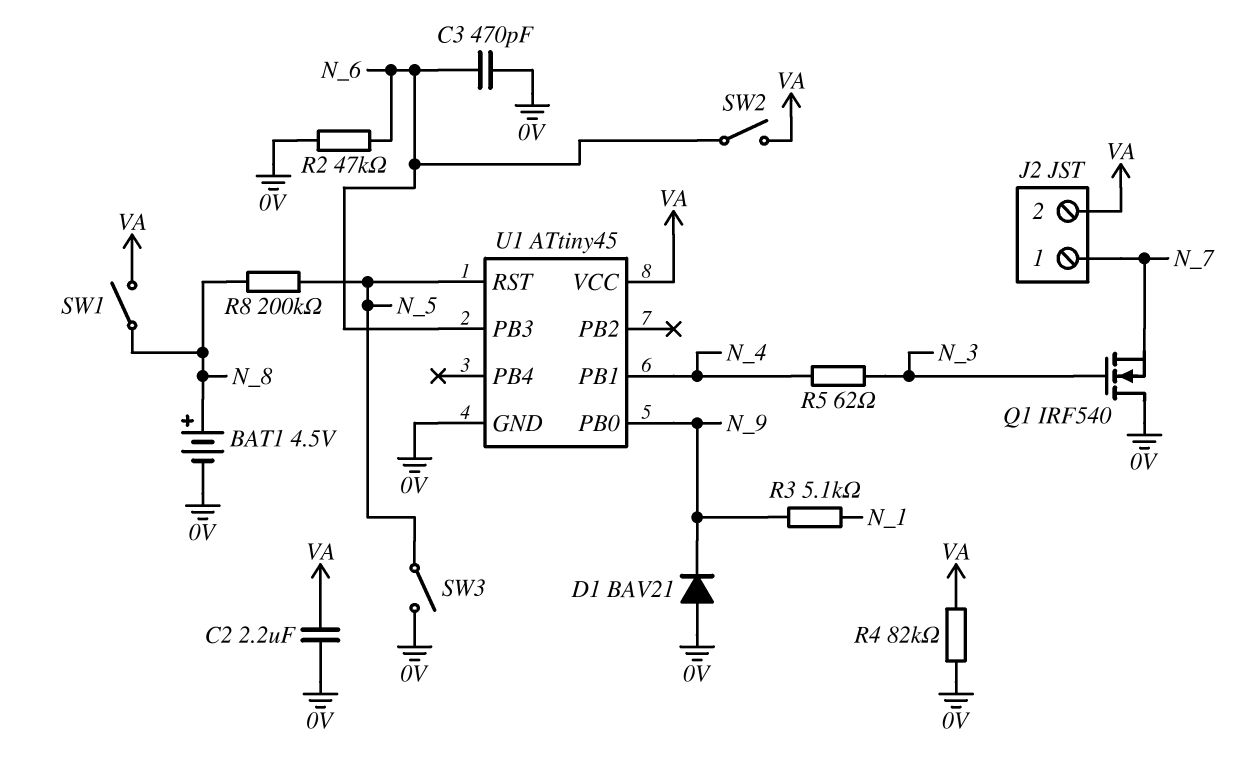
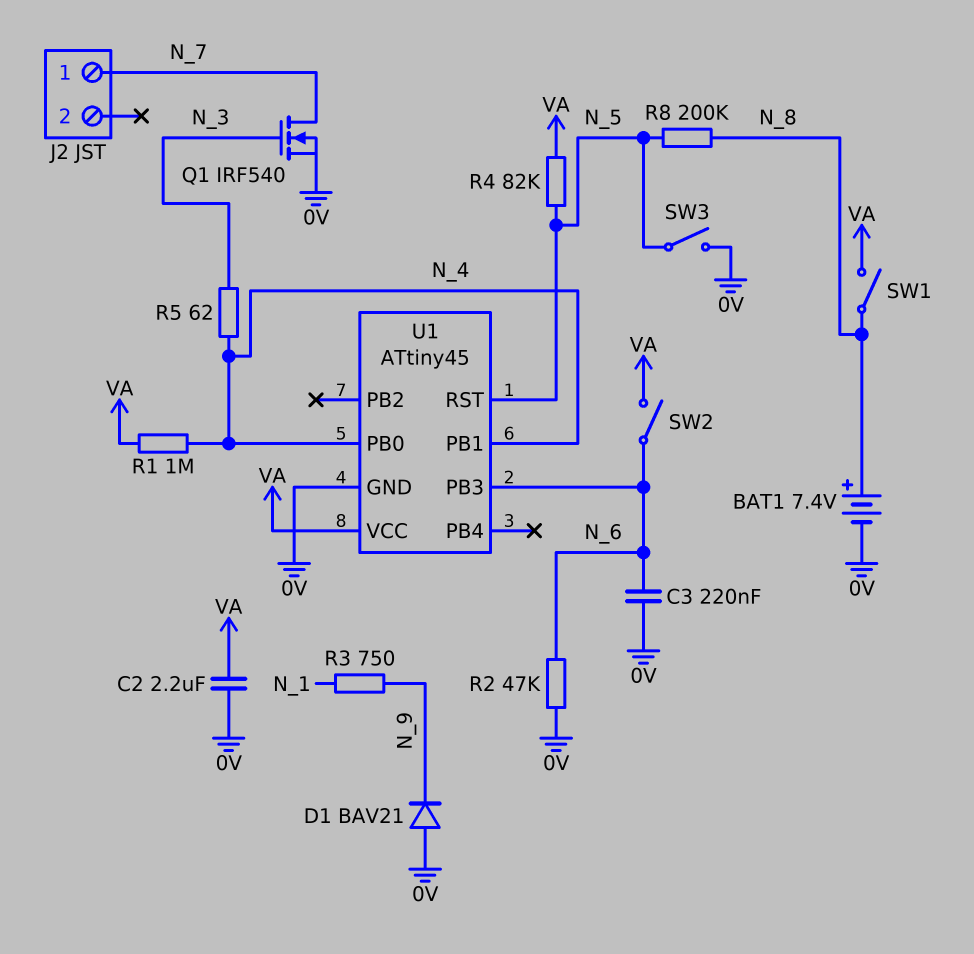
BAT1: 4.5V (plus N_8, minus 0V) -> 7.4V (plus N_8, minus 0V)
C3: 470pF (0V, N_6) -> 220nF (0V, N_6)
J2 pin 2: VA -> none
Q1: NMOS IRF540 (G N_3, D 0V, S N_7) -> NMOS IRF540 (G N_3, D N_7, S 0V)
R1: none -> 1M (N_4, VA)
R3: 5.1k (N_1, N_9) -> 750 (N_1, N_9)
R4: 82k (0V, VA) -> 82k (N_5, VA)
U1 pin PB0: N_9 -> N_4

